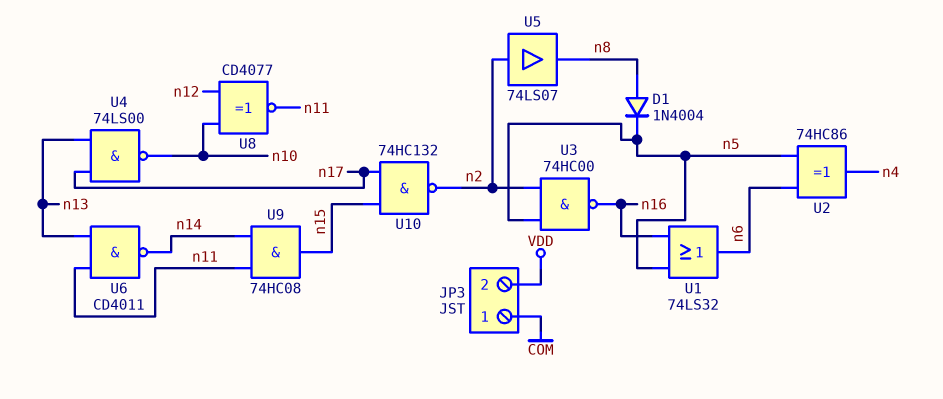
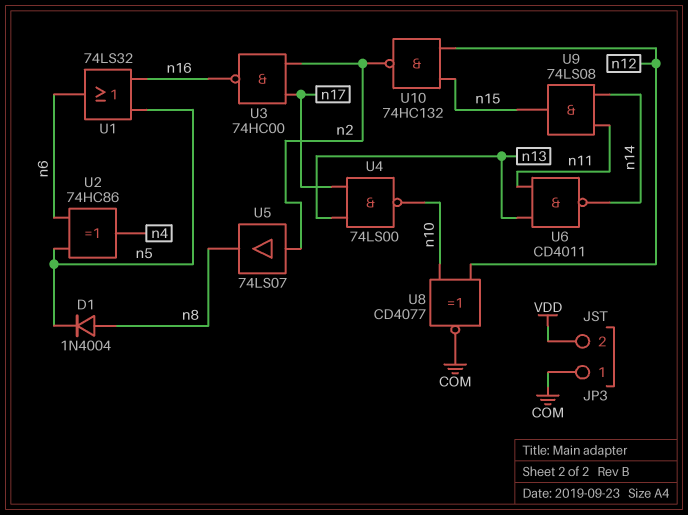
U3: NAND 74HC00 (in n2, in n5, out n16) -> NAND 74HC00 (in n2, in n17, out n16)
U8: XNOR CD4077 (in n10, in n12, out n11) -> XNOR CD4077 (in n10, in n12, out COM)
U9: AND 74HC08 (in n11, in n14, out n15) -> AND 74LS08 (in n11, in n14, out n15)
U10: NAND 74HC132 (in n15, in n17, out n2) -> NAND 74HC132 (in n12, in n15, out n2)

